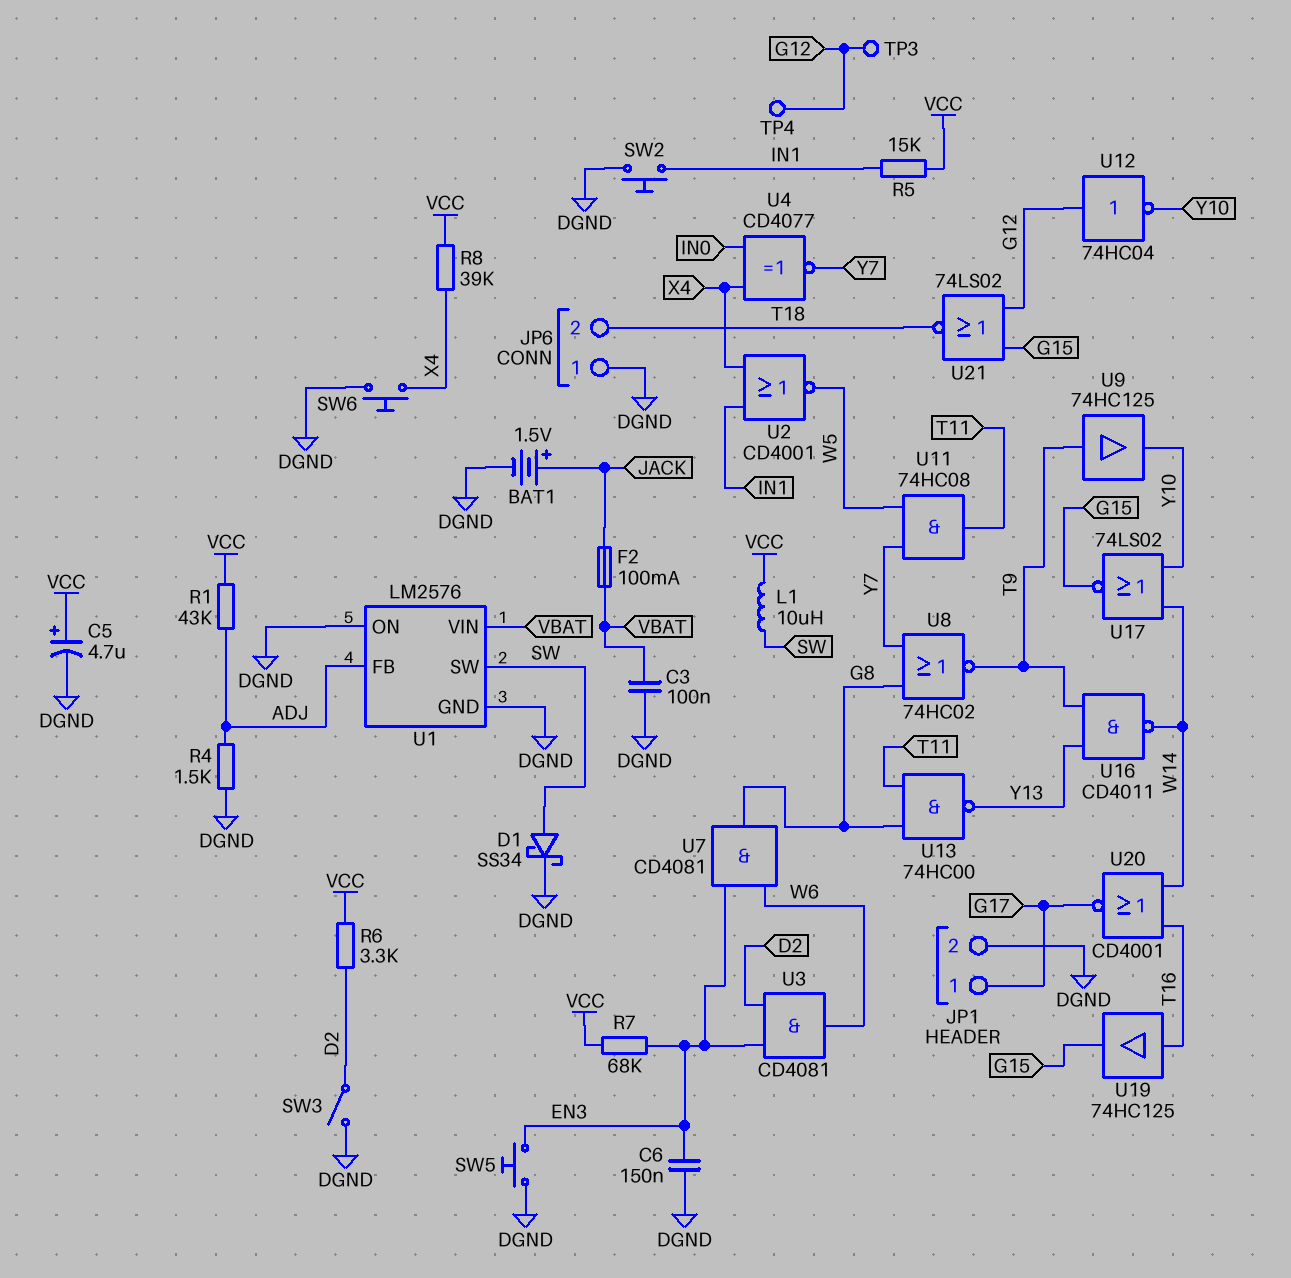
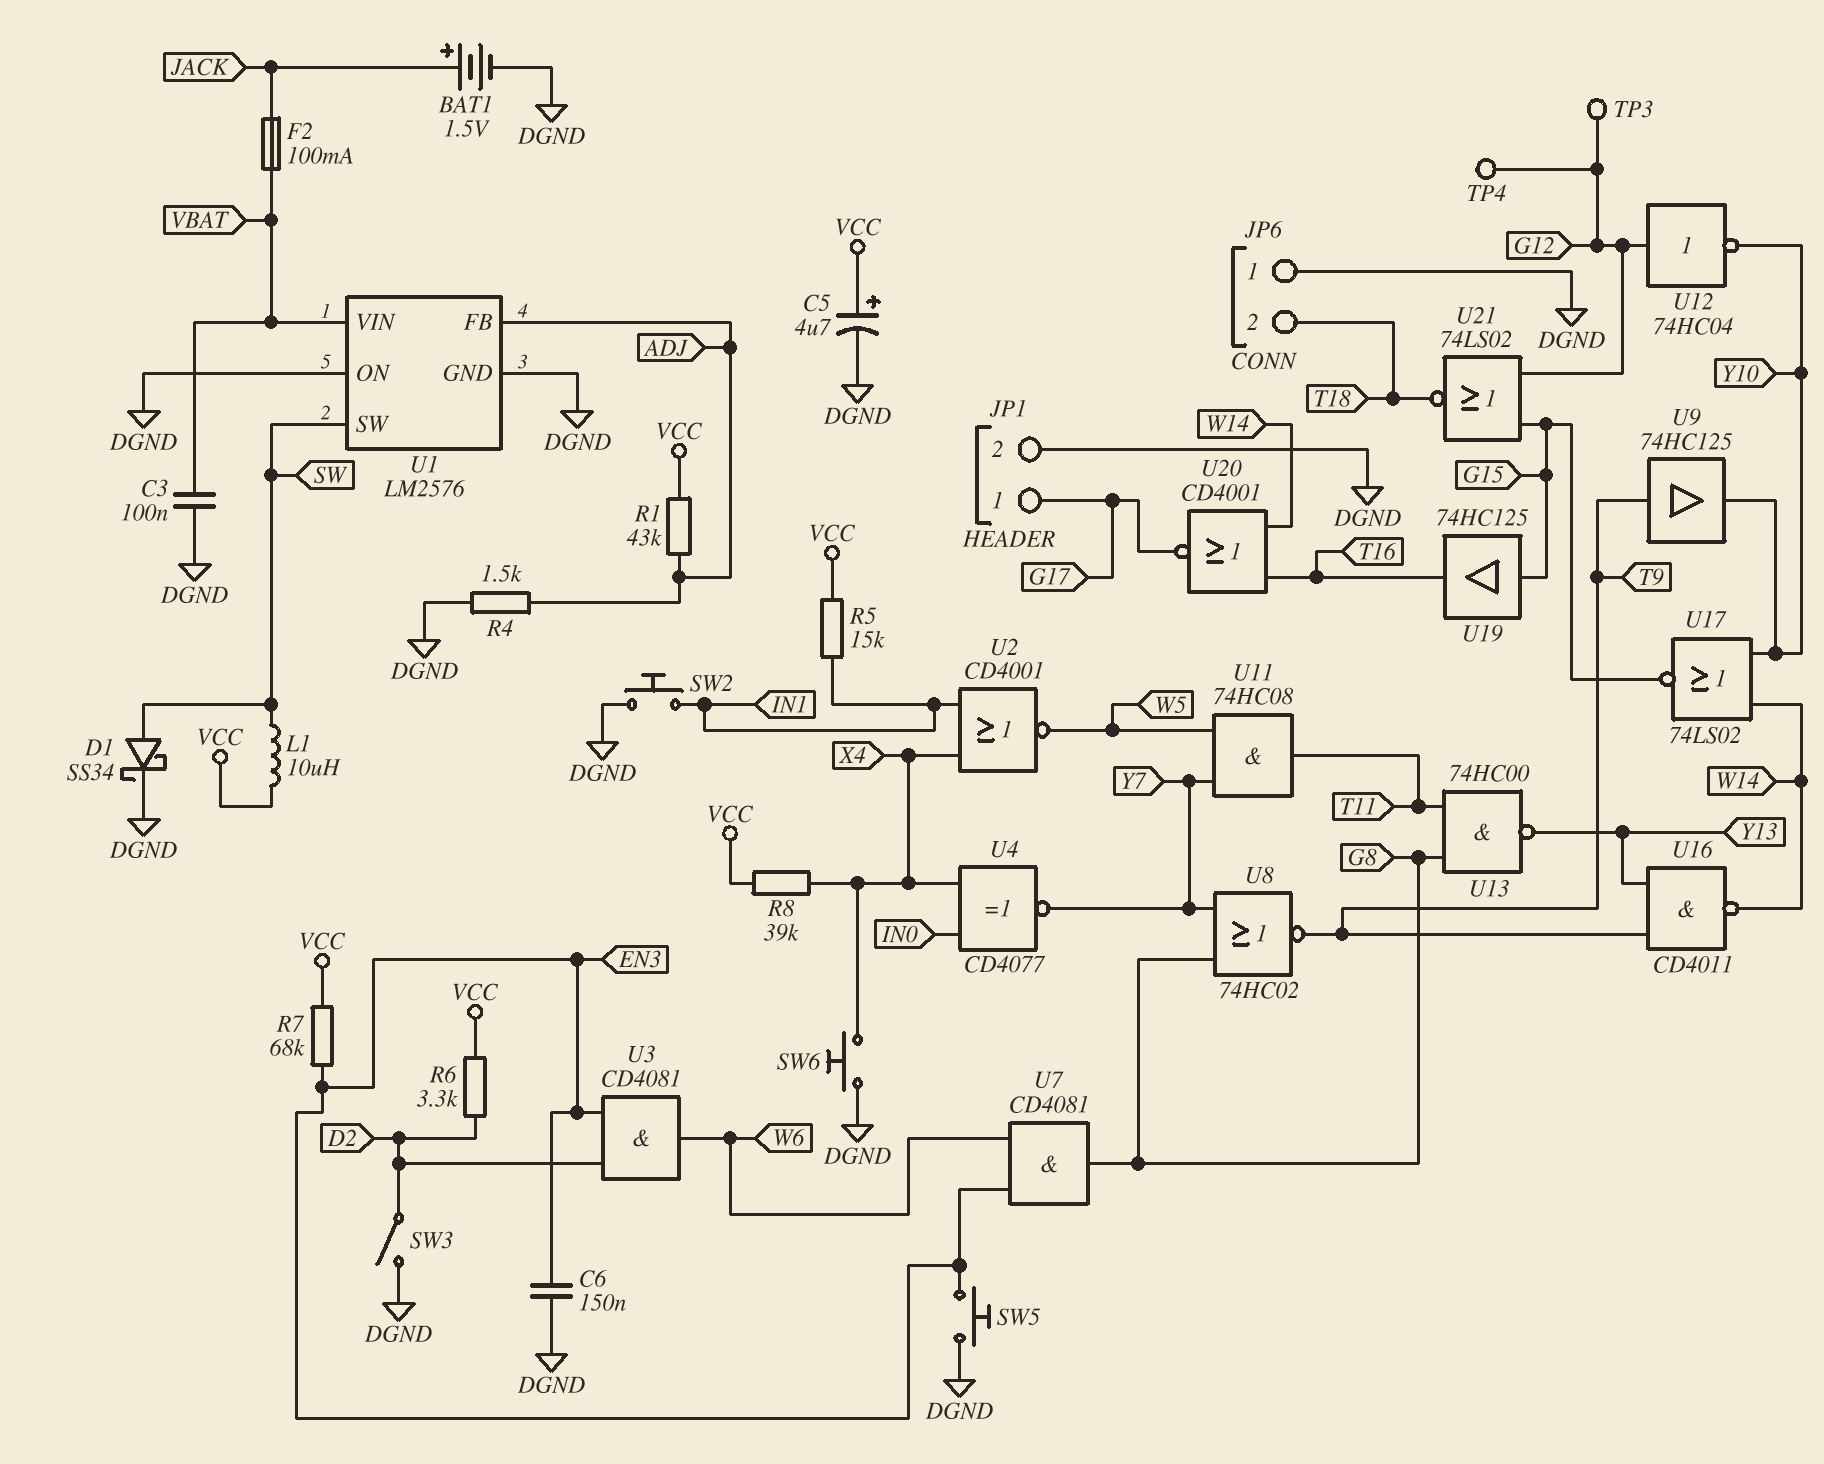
U19: buffer 74HC125 (in T16, out G15) -> buffer 74HC125 (in G15, out T16)

